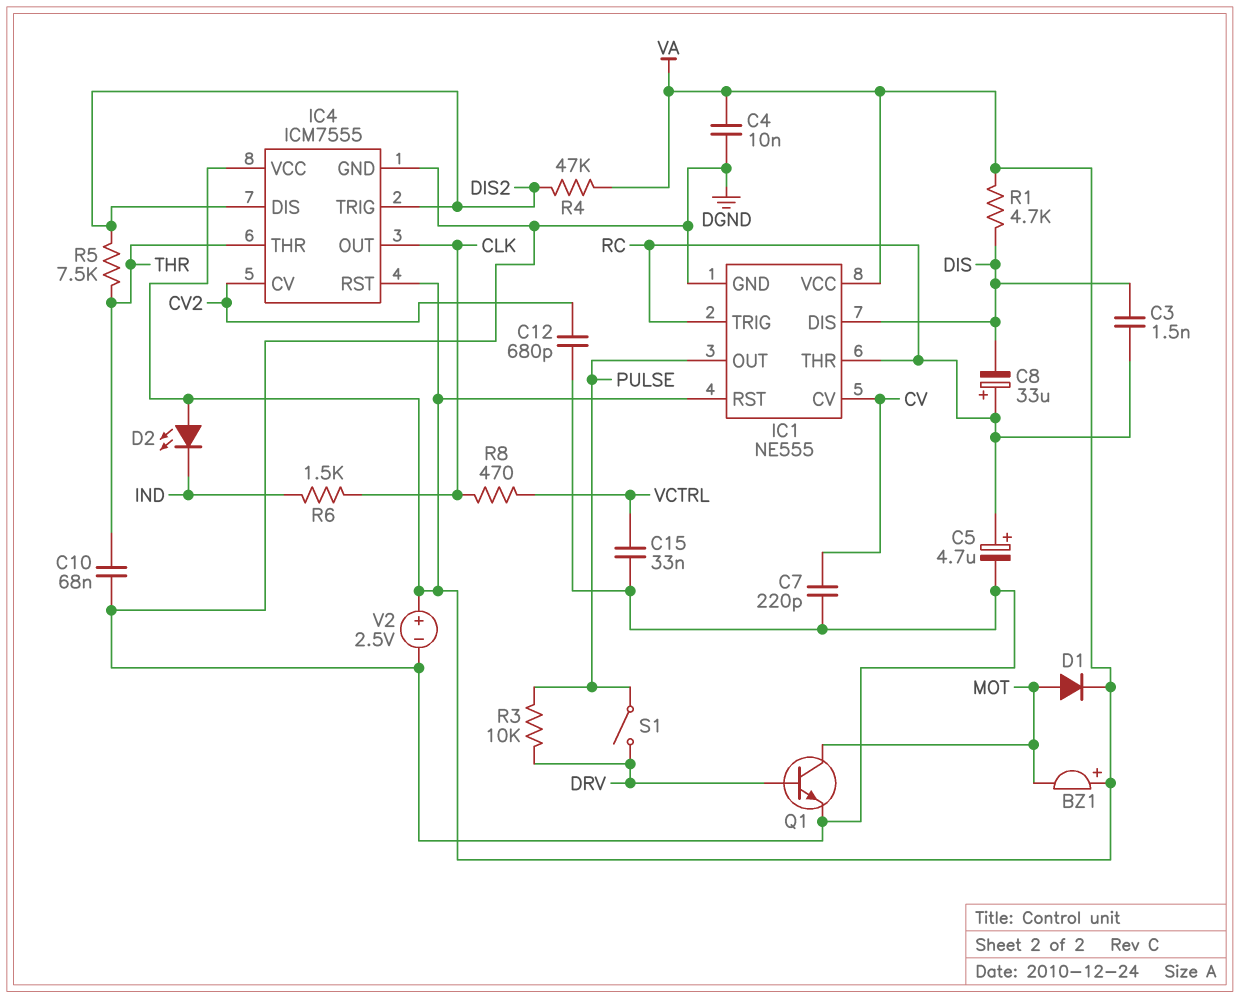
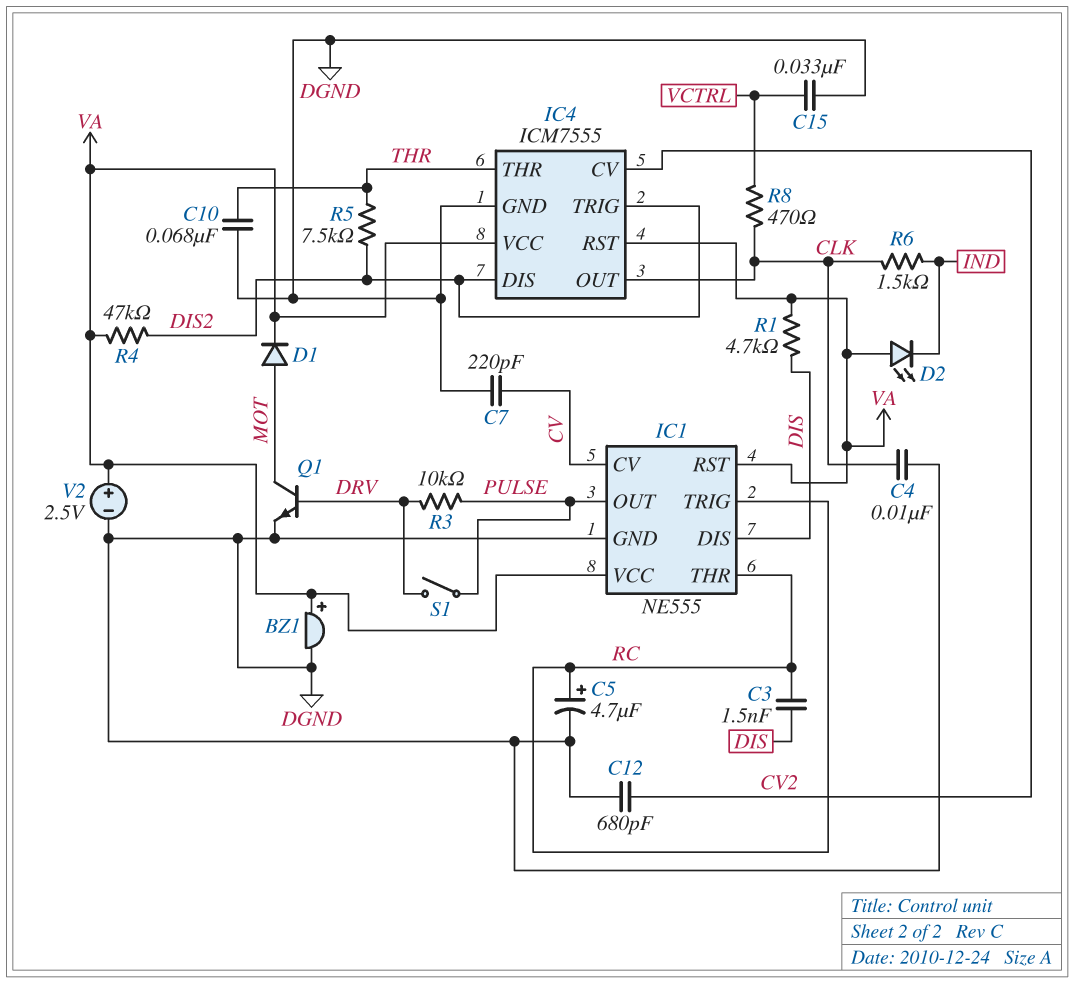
BZ1: buzzer (plus VA, minus MOT) -> buzzer (plus VA, minus DGND)
C4: 10nF (DGND, VA) -> 10nF (CLK, DGND)
C8: 33uF (plus RC, minus DIS) -> none

